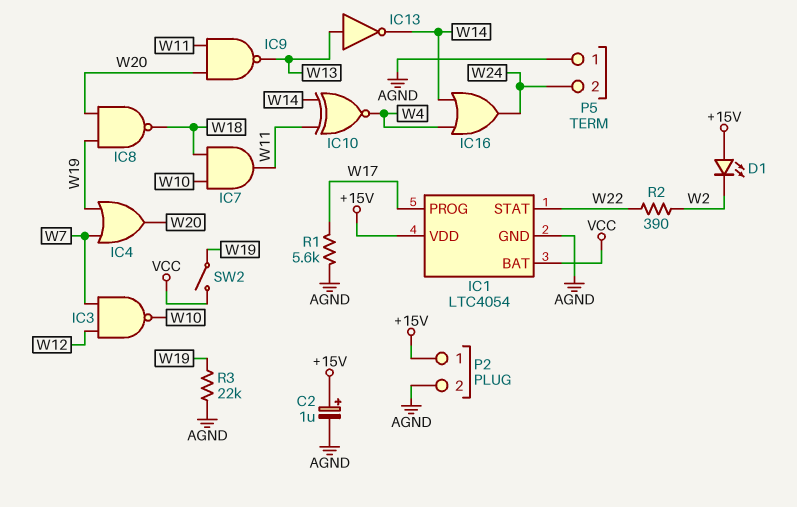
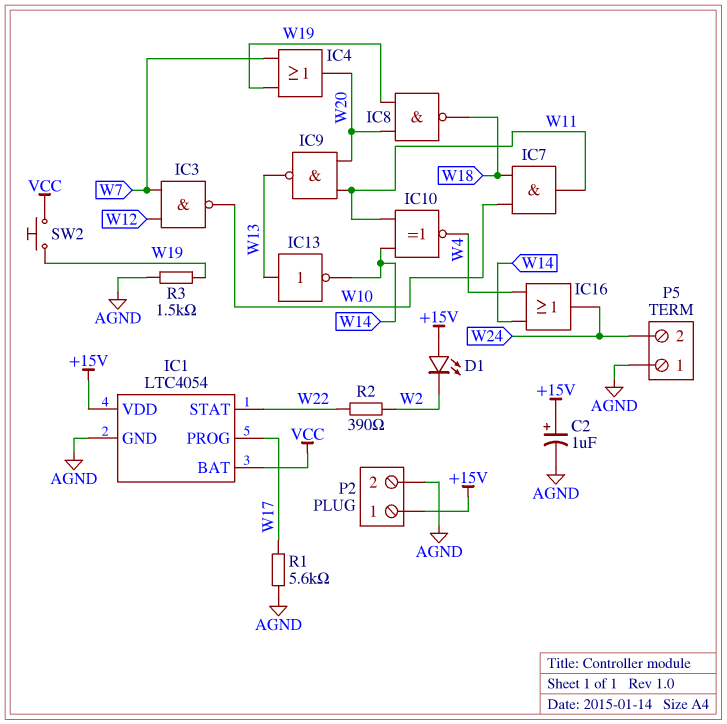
R3: 22k (AGND, W19) -> 1.5k (AGND, W19)
SW2: switch (VCC, W19) -> button (VCC, W19)

